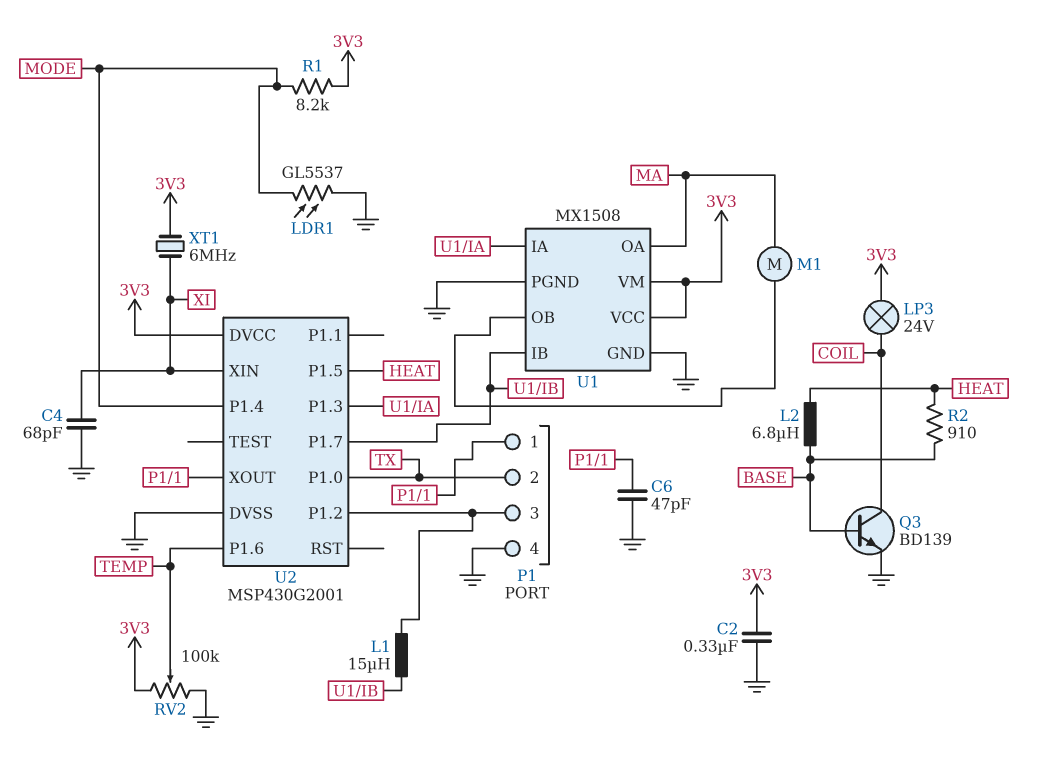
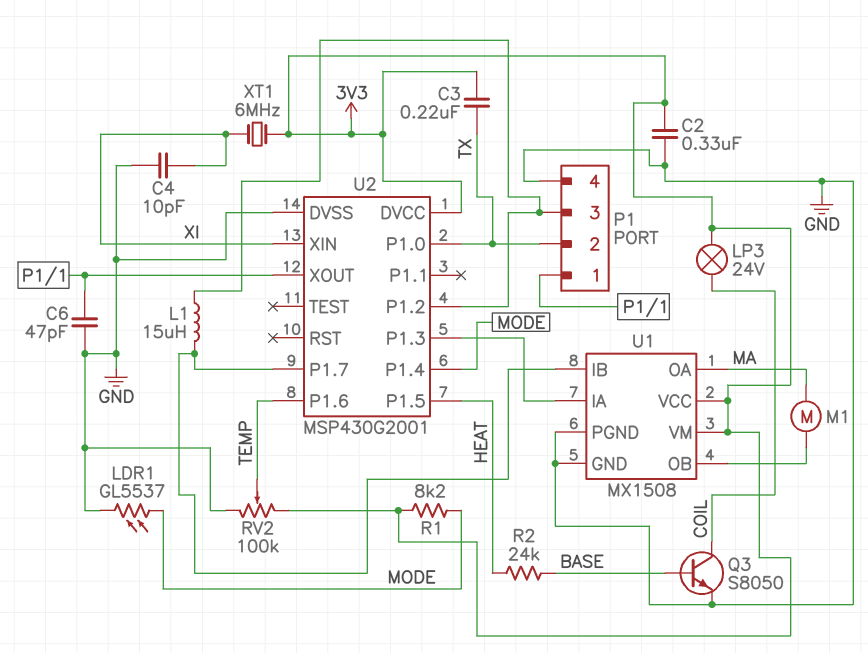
C3: none -> 220nF (3V3, TX)
C4: 68pF (GND, XI) -> 10pF (GND, XI)
L2: 6.8uH (BASE, HEAT) -> none
Q3: NPN BD139 (B BASE, C COIL, E GND) -> NPN S8050 (B BASE, C COIL, E GND)
R2: 910 (BASE, HEAT) -> 24k (BASE, HEAT)

